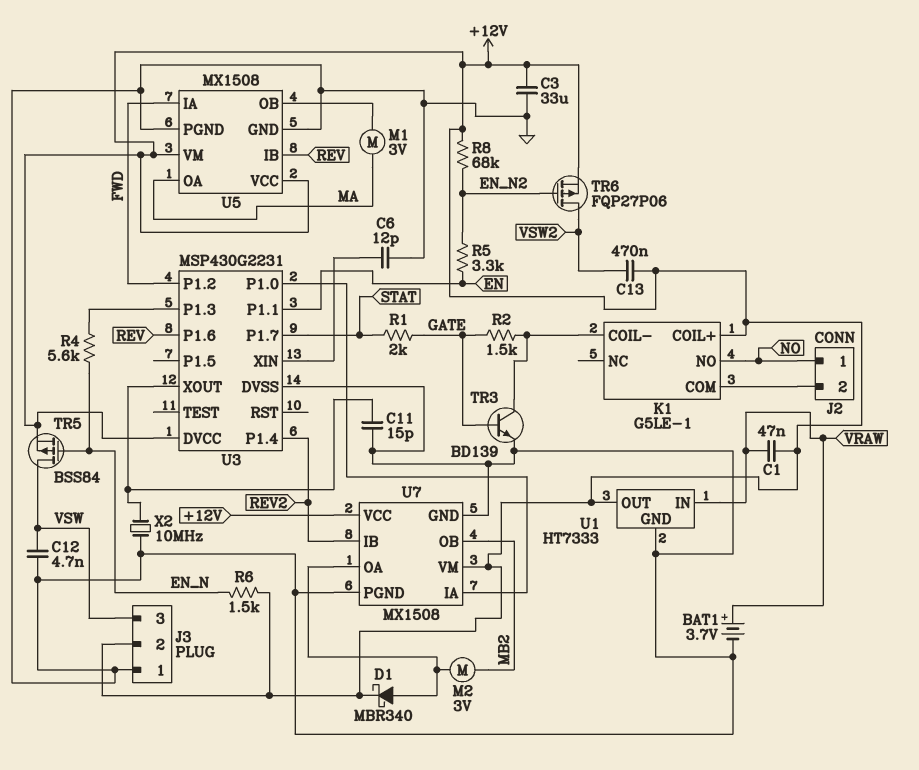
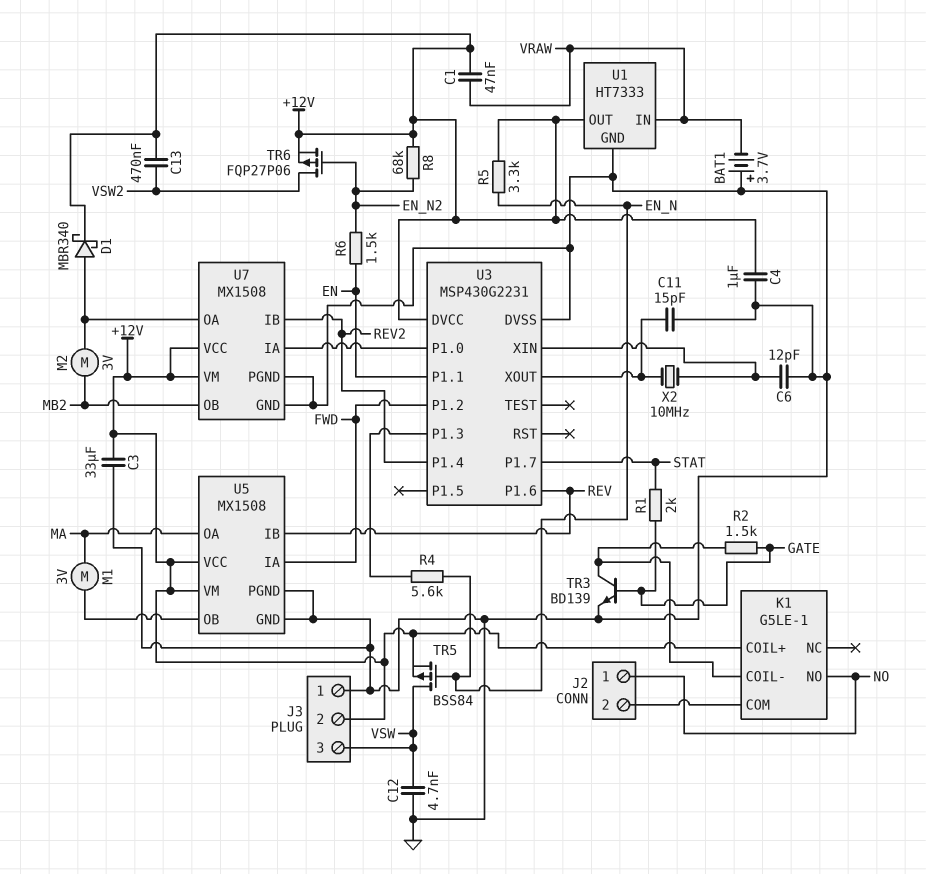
BAT1: 3.7V (plus VRAW, minus GND) -> 3.7V (plus GND, minus VRAW)
C4: none -> 1uF (+12V, GND)
R5: 3.3k (EN, EN_N2) -> 3.3k (+12V, EN_N)
R6: 1.5k (+12V, EN_N) -> 1.5k (EN, EN_N2)
X2: 10MHz (GND, U3/XOUT) -> 10MHz (U3/XIN, U3/XOUT)

